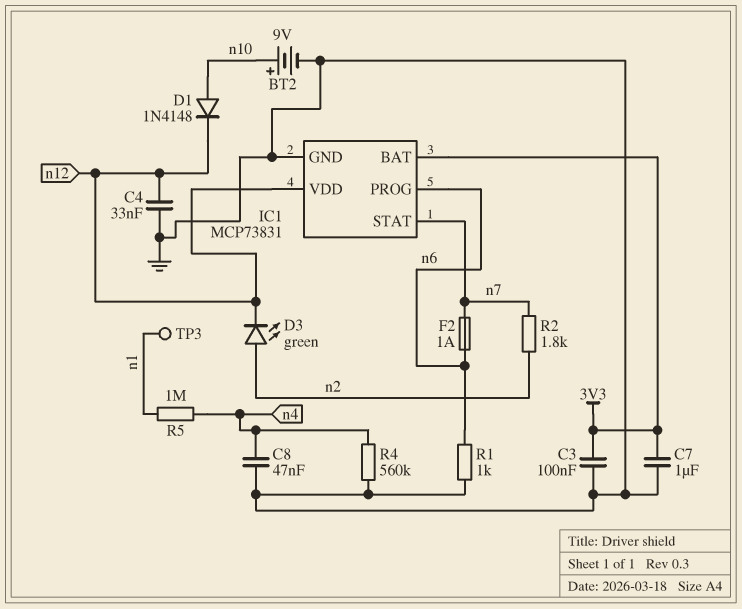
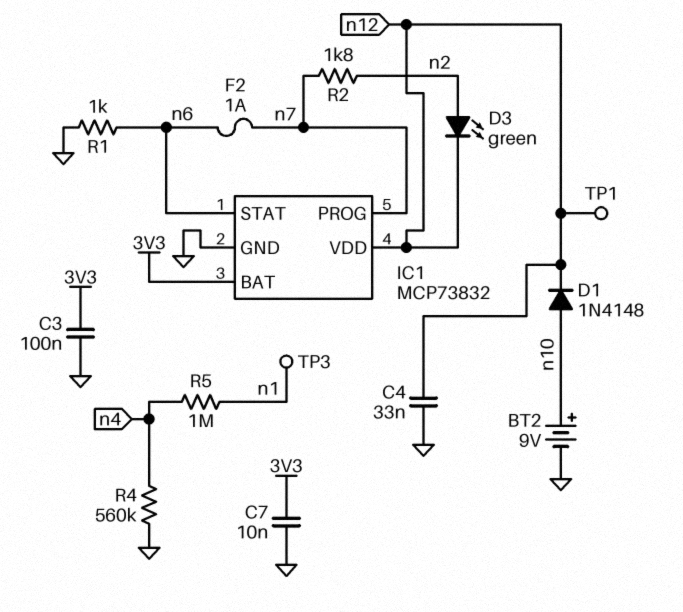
C7: 1uF (3V3, GND) -> 10nF (3V3, GND)
C8: 47nF (GND, n4) -> none
IC1: MCP73831 -> MCP73832
IC1 pin PROG: n6 -> n7
IC1 pin STAT: n7 -> n6
TP1: none -> test point (n12)

